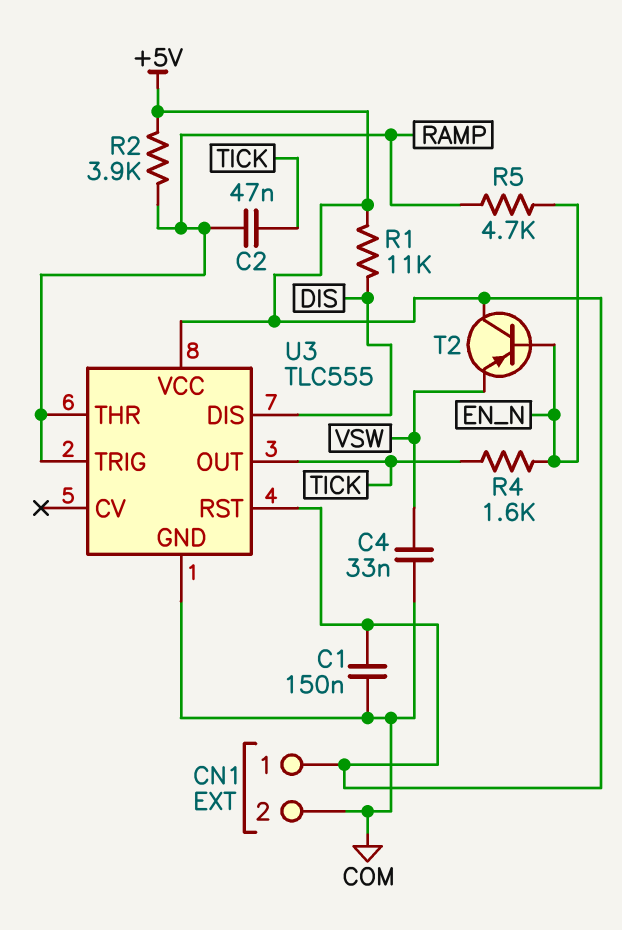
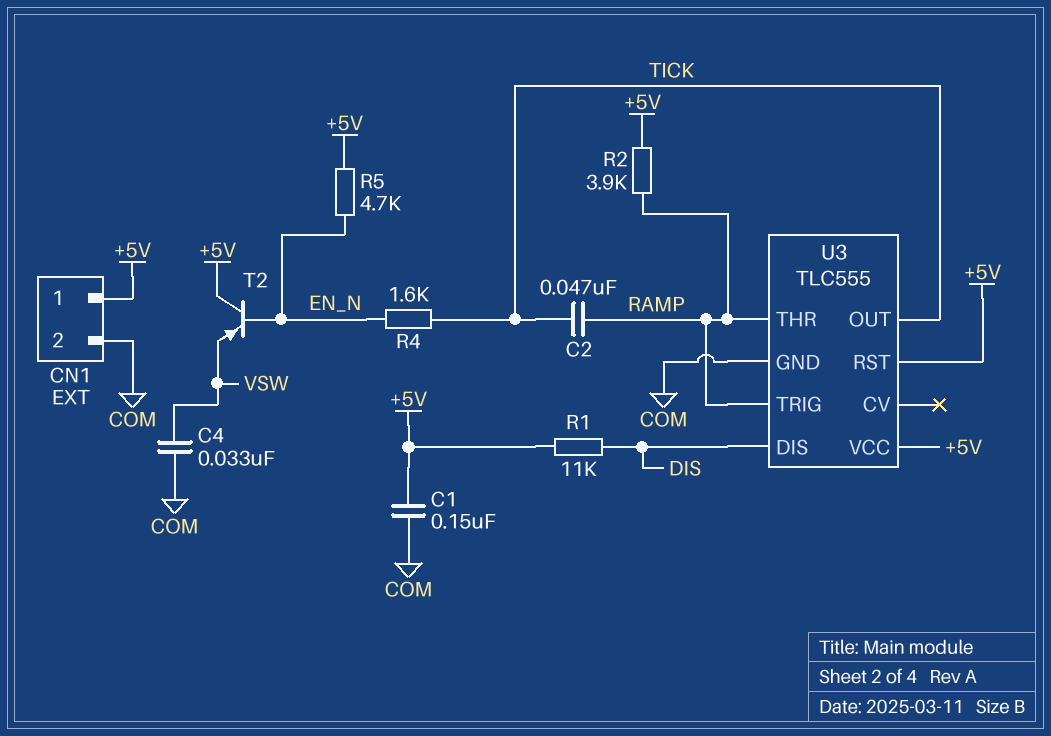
R5: 4.7k (EN_N, RAMP) -> 4.7k (+5V, EN_N)

